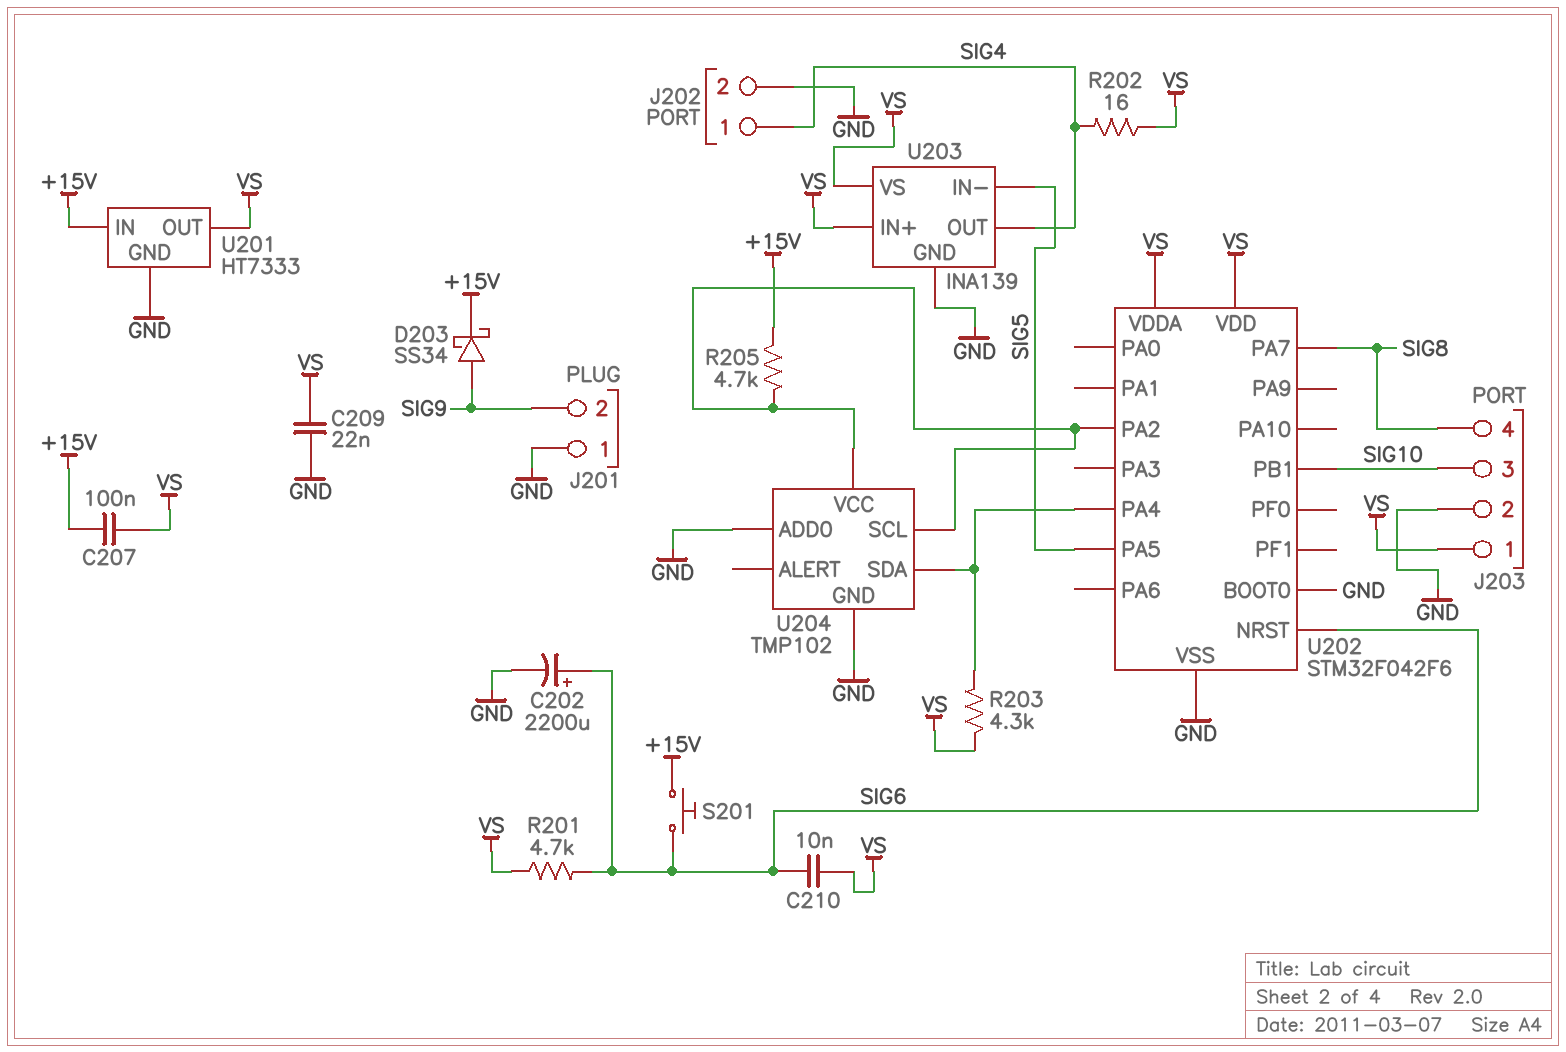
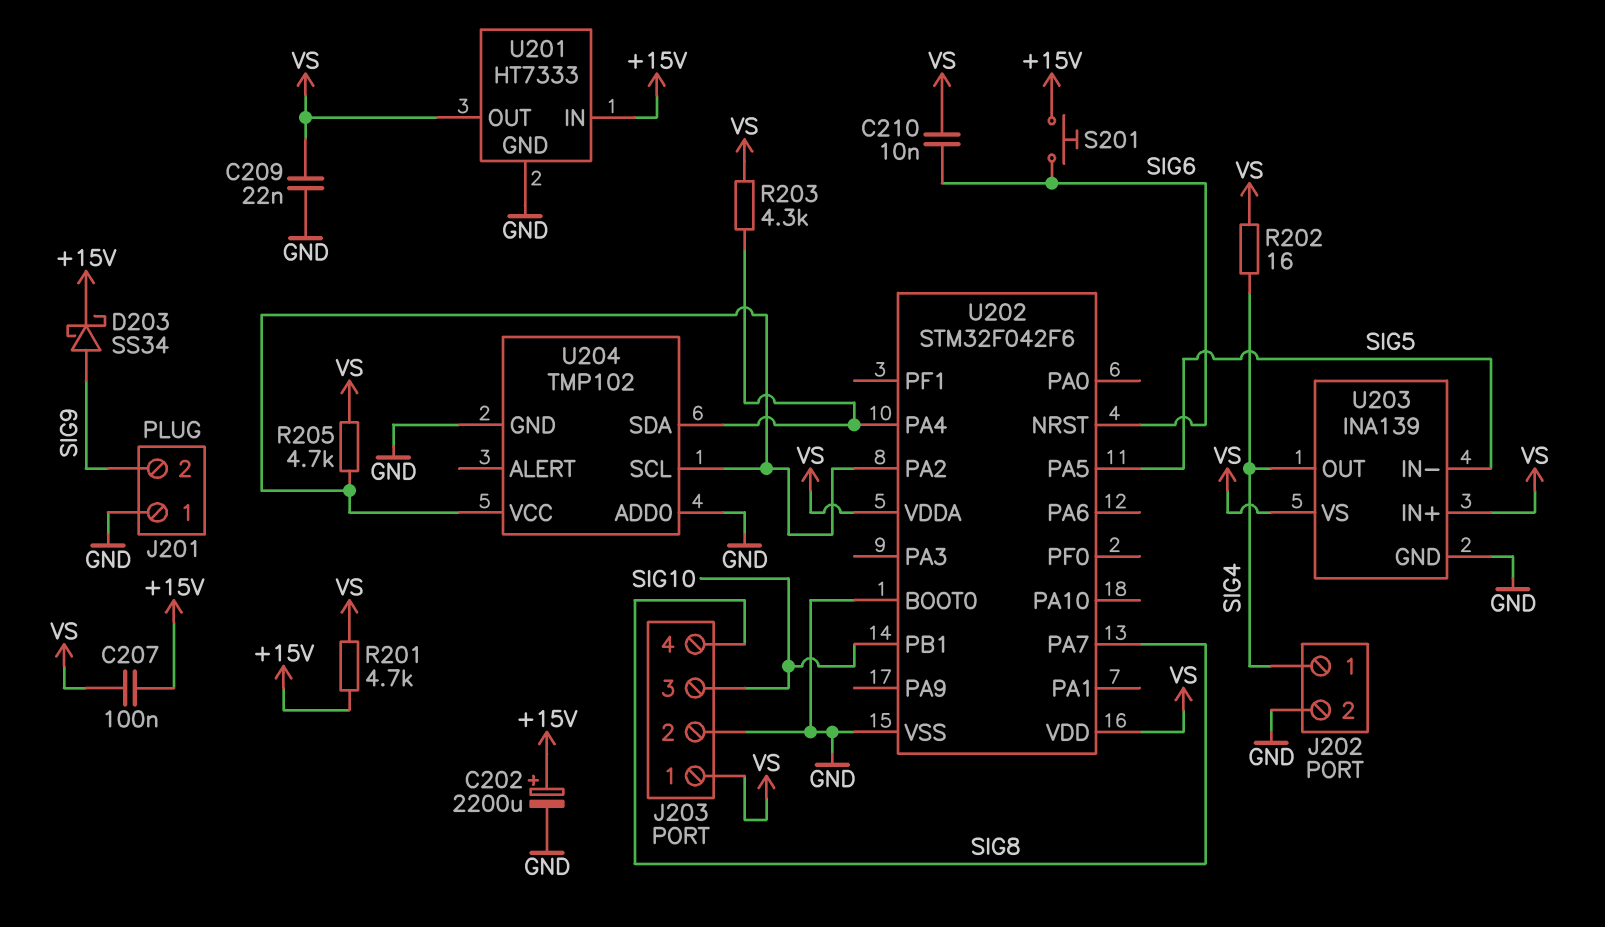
C202: 2200uF (plus SIG6, minus GND) -> 2200uF (plus +15V, minus GND)
R201: 4.7k (SIG6, VS) -> 4.7k (+15V, VS)
R205: 4.7k (+15V, U202/PA2) -> 4.7k (U202/PA2, VS)

